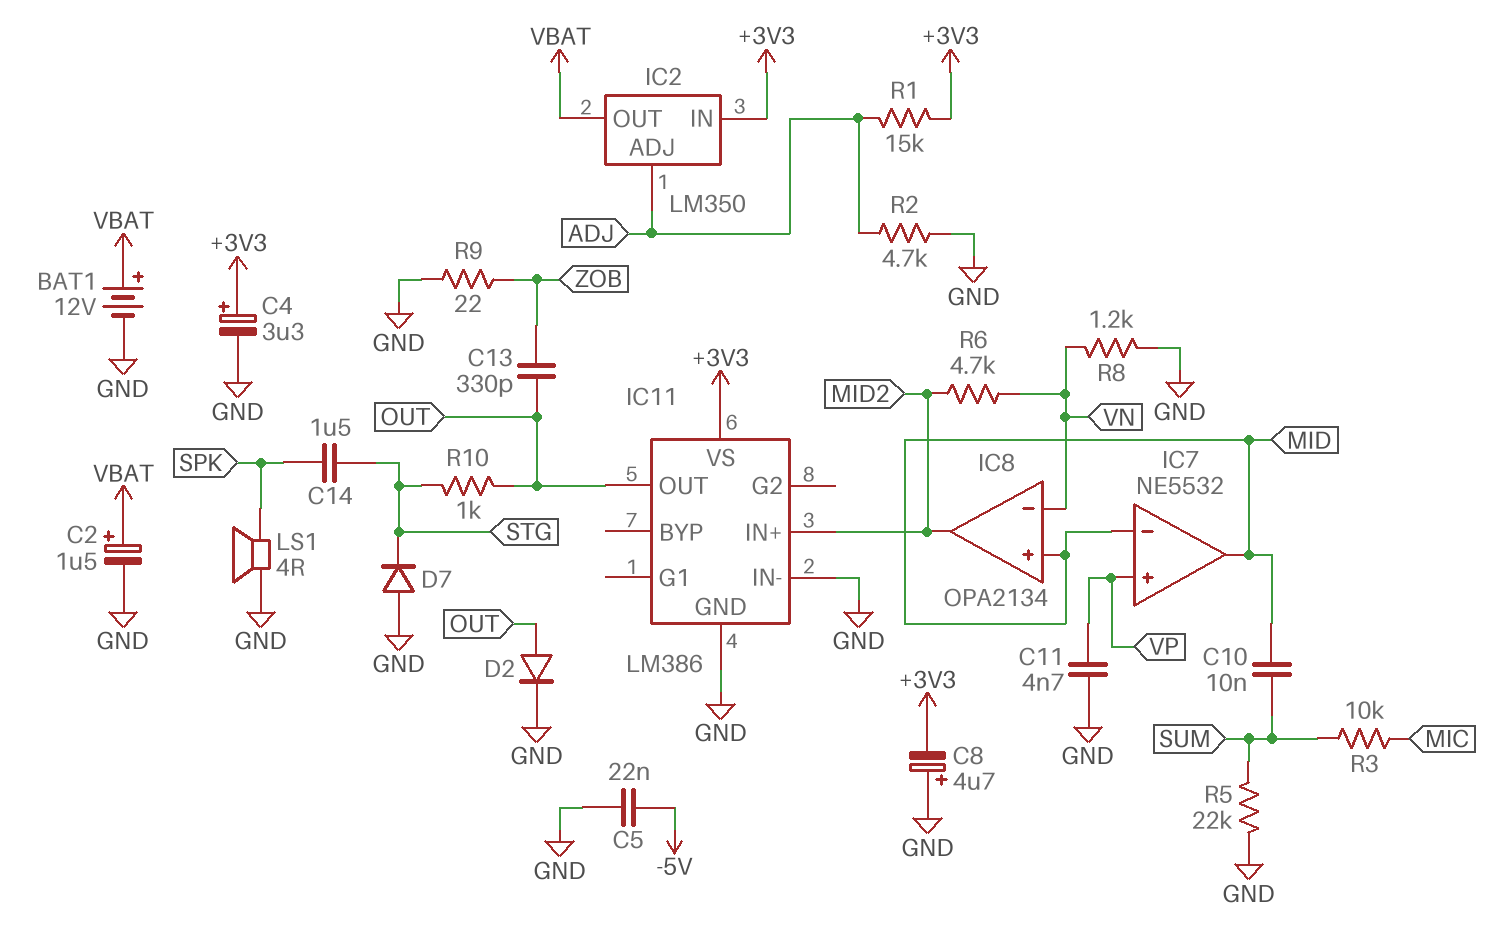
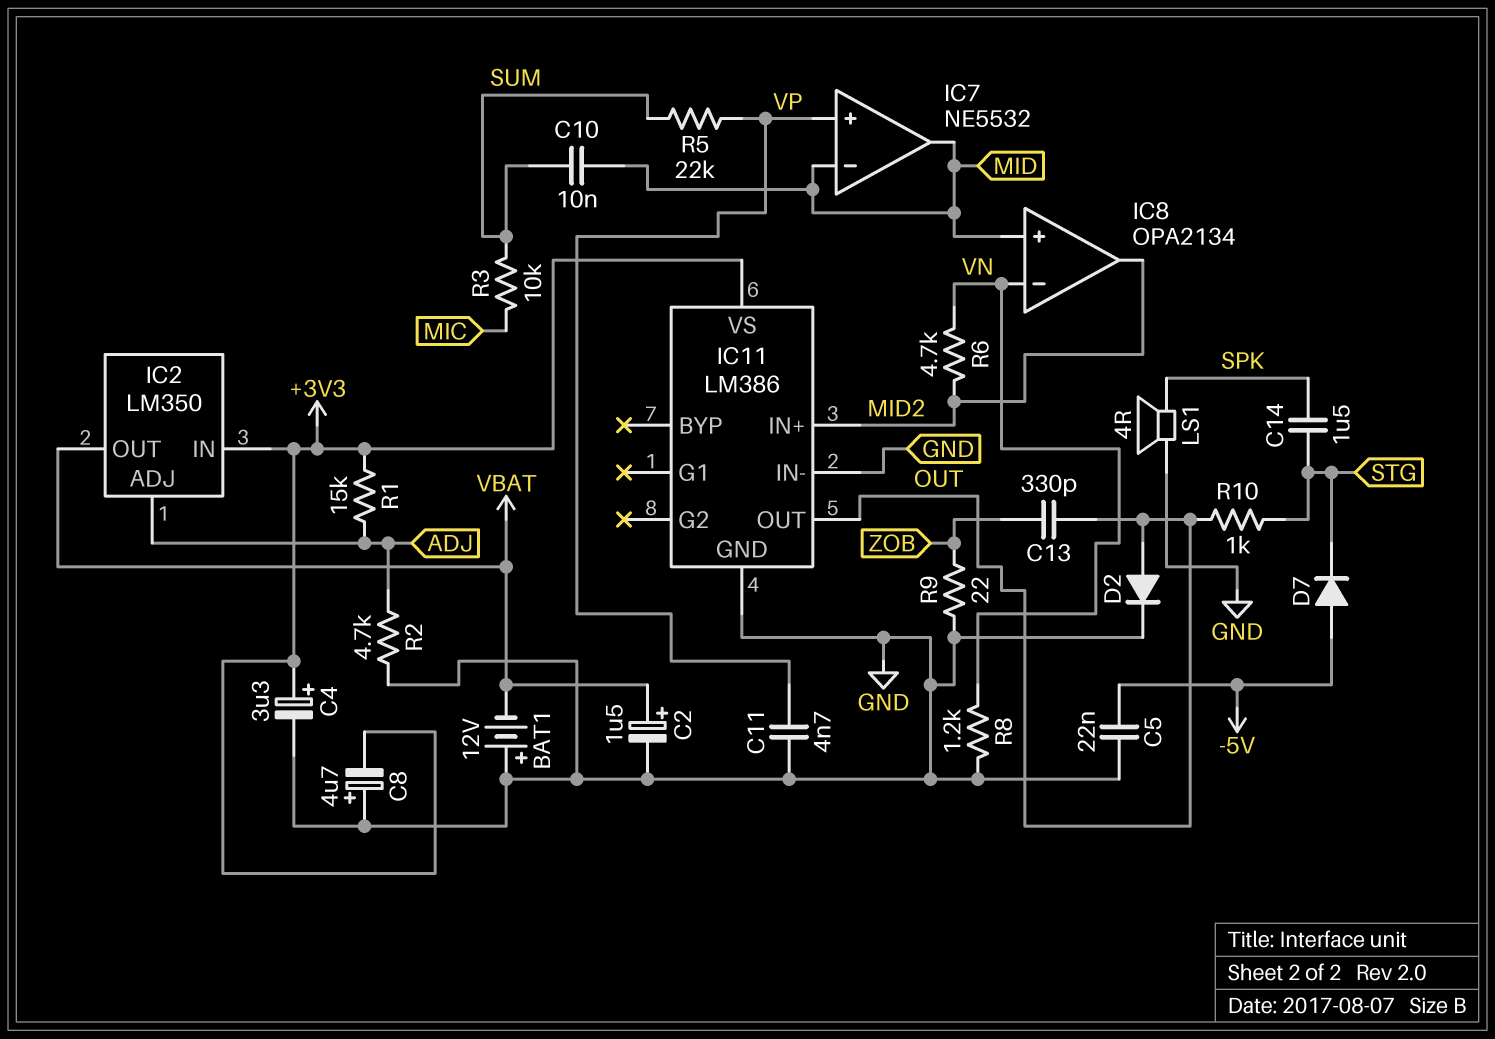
BAT1: 12V (plus VBAT, minus GND) -> 12V (plus GND, minus VBAT)
D7: diode (A GND, K STG) -> diode (A -5V, K STG)
R5: 22k (GND, SUM) -> 22k (SUM, VP)

